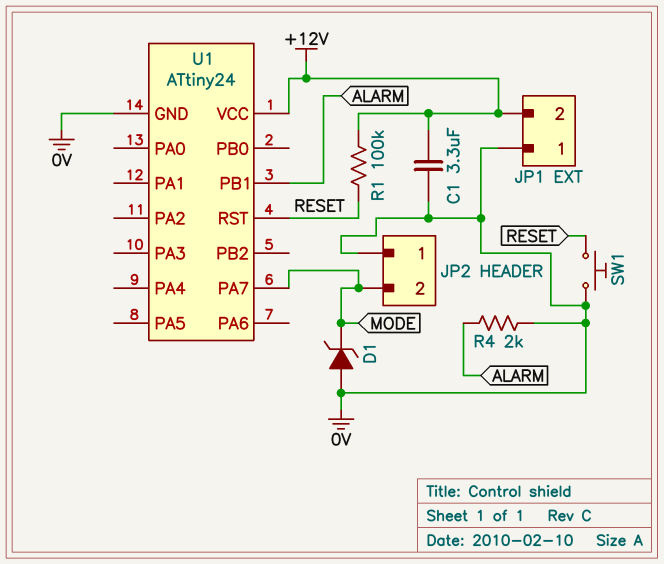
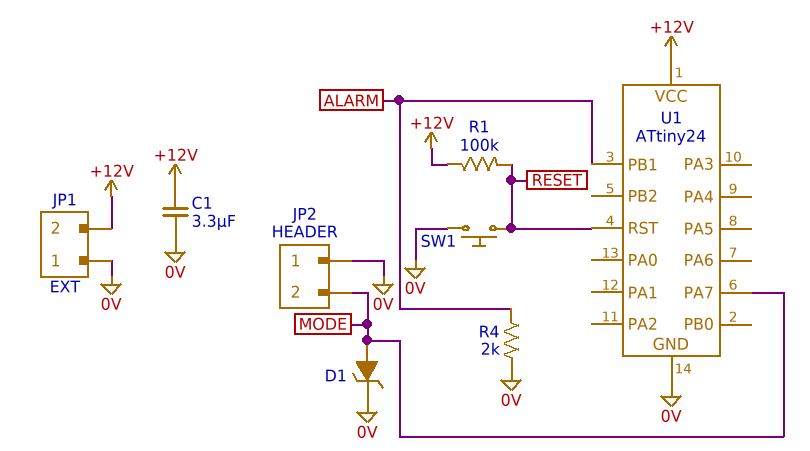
D1: zener (A 0V, K MODE) -> zener (A MODE, K 0V)

